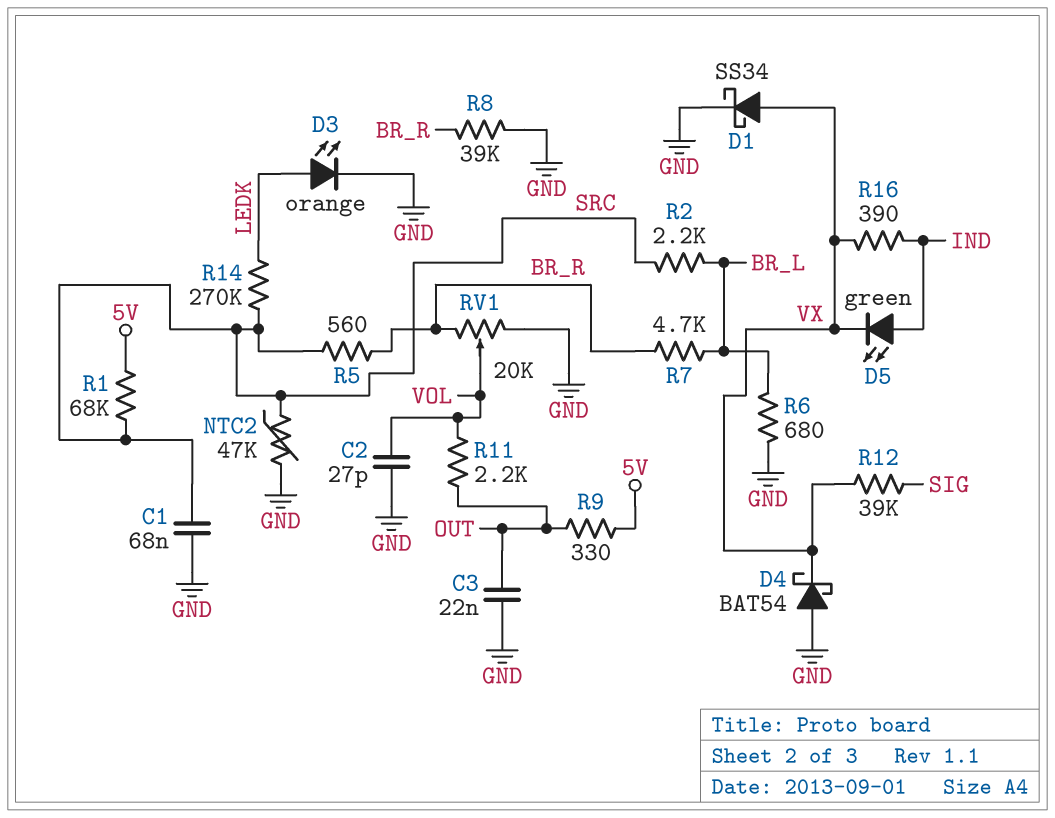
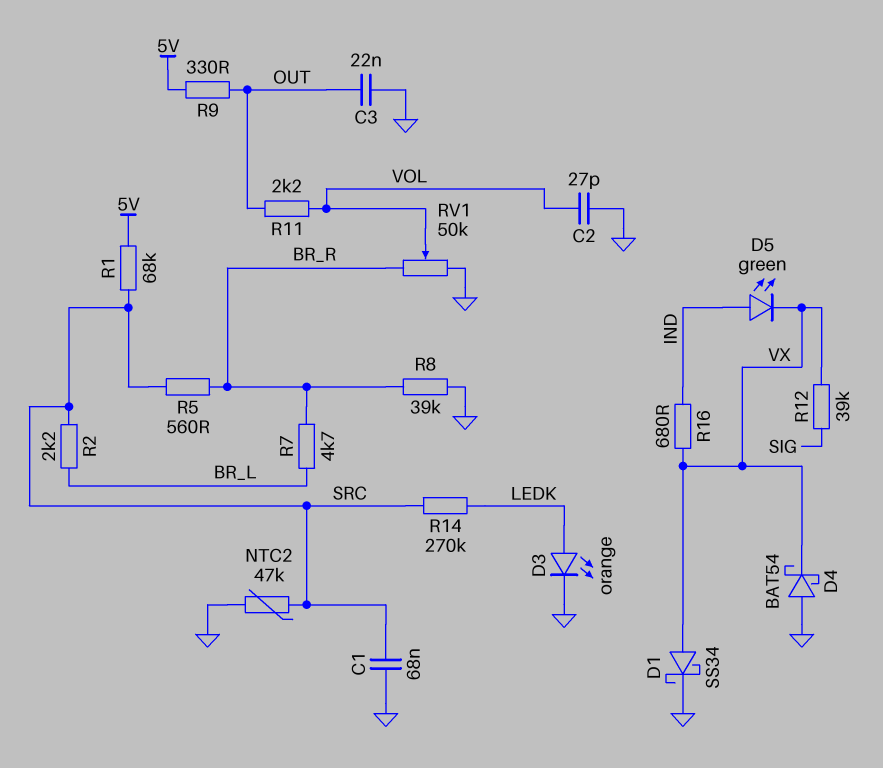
R6: 680 (BR_L, GND) -> none
R16: 390 (IND, VX) -> 680 (IND, VX)
RV1: 20k (BR_R, GND, wiper VOL) -> 50k (BR_R, GND, wiper VOL)

